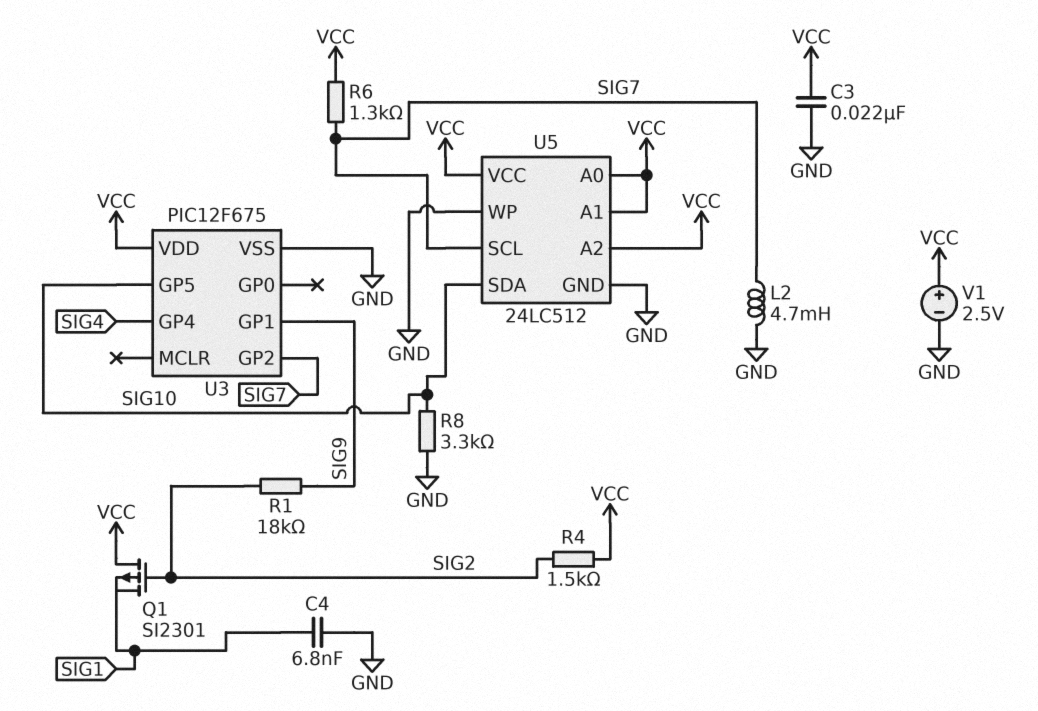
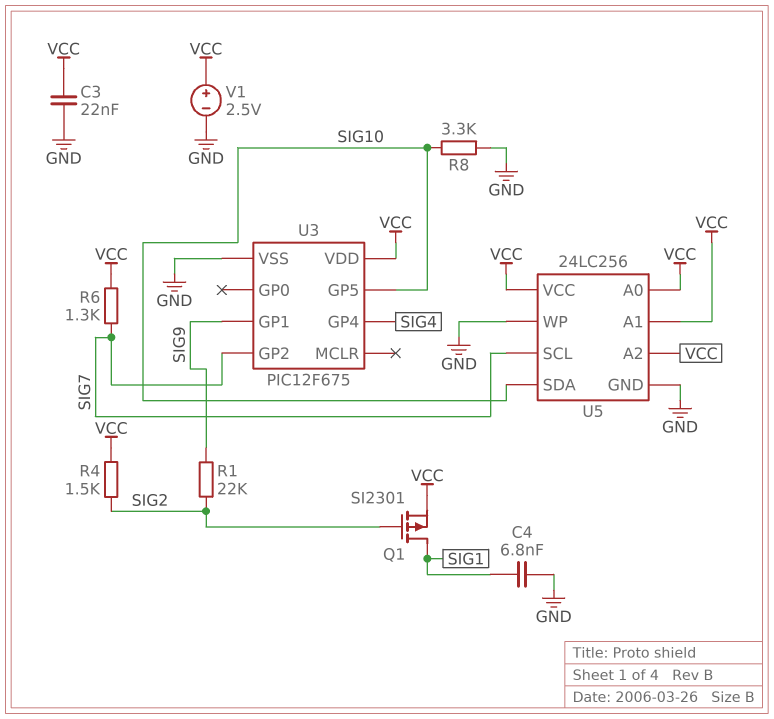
L2: 4.7mH (GND, SIG7) -> none
Q1: PMOS SI2301 (G SIG2, D VCC, S SIG1) -> PMOS SI2301 (G SIG2, D SIG1, S VCC)
R1: 18k (SIG2, SIG9) -> 22k (SIG2, SIG9)
U5: 24LC512 -> 24LC256

